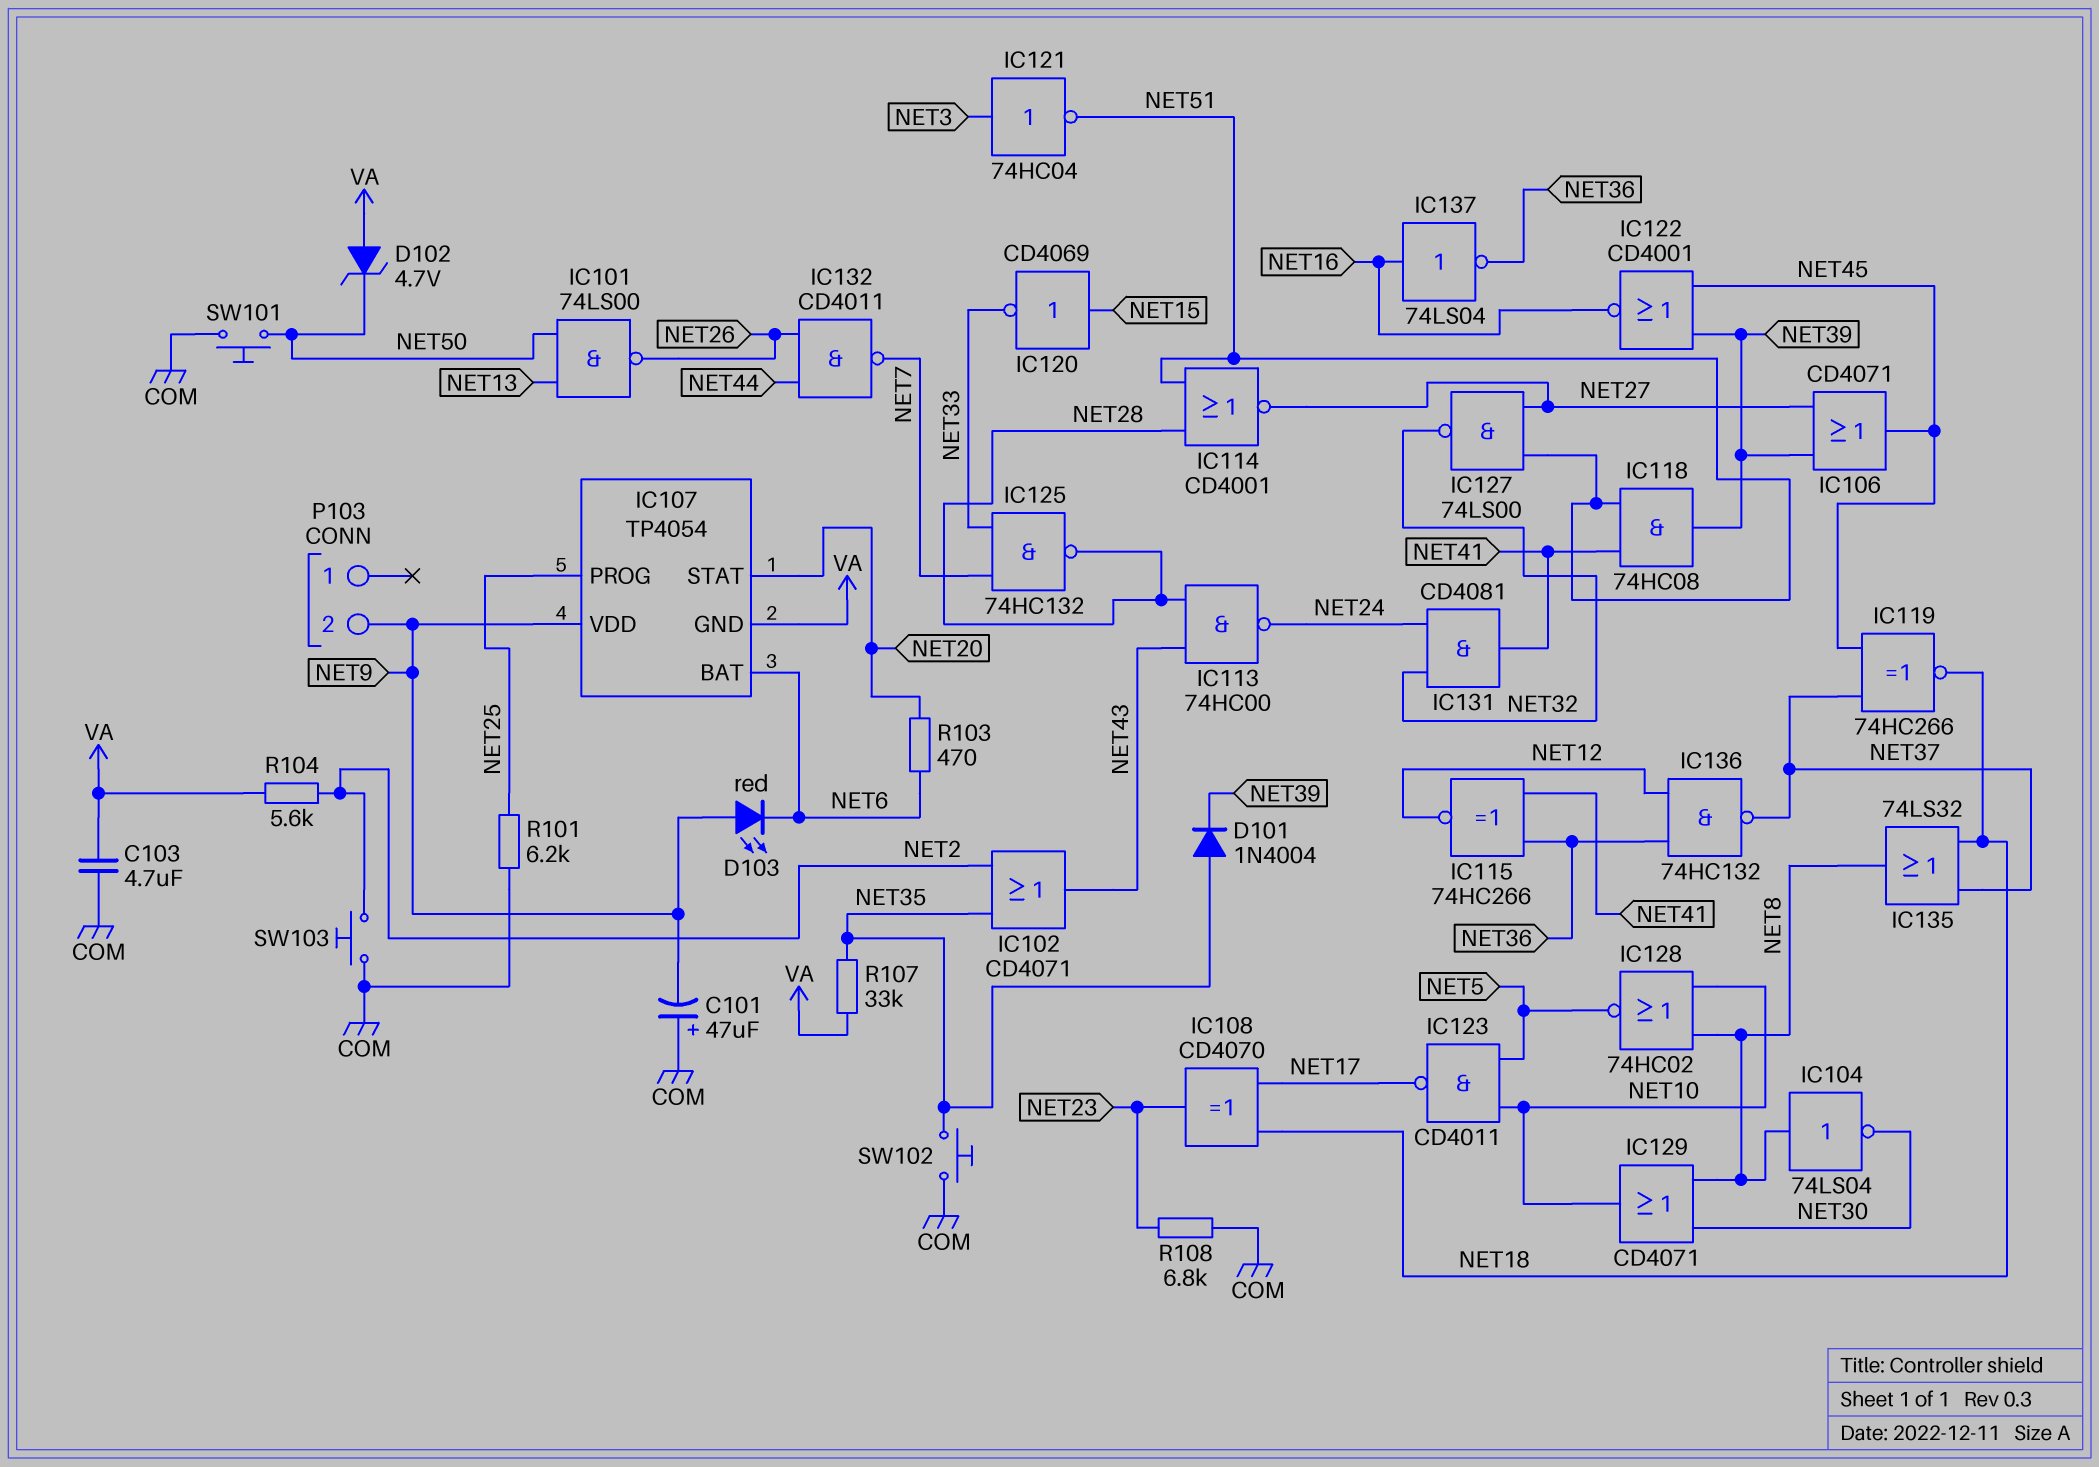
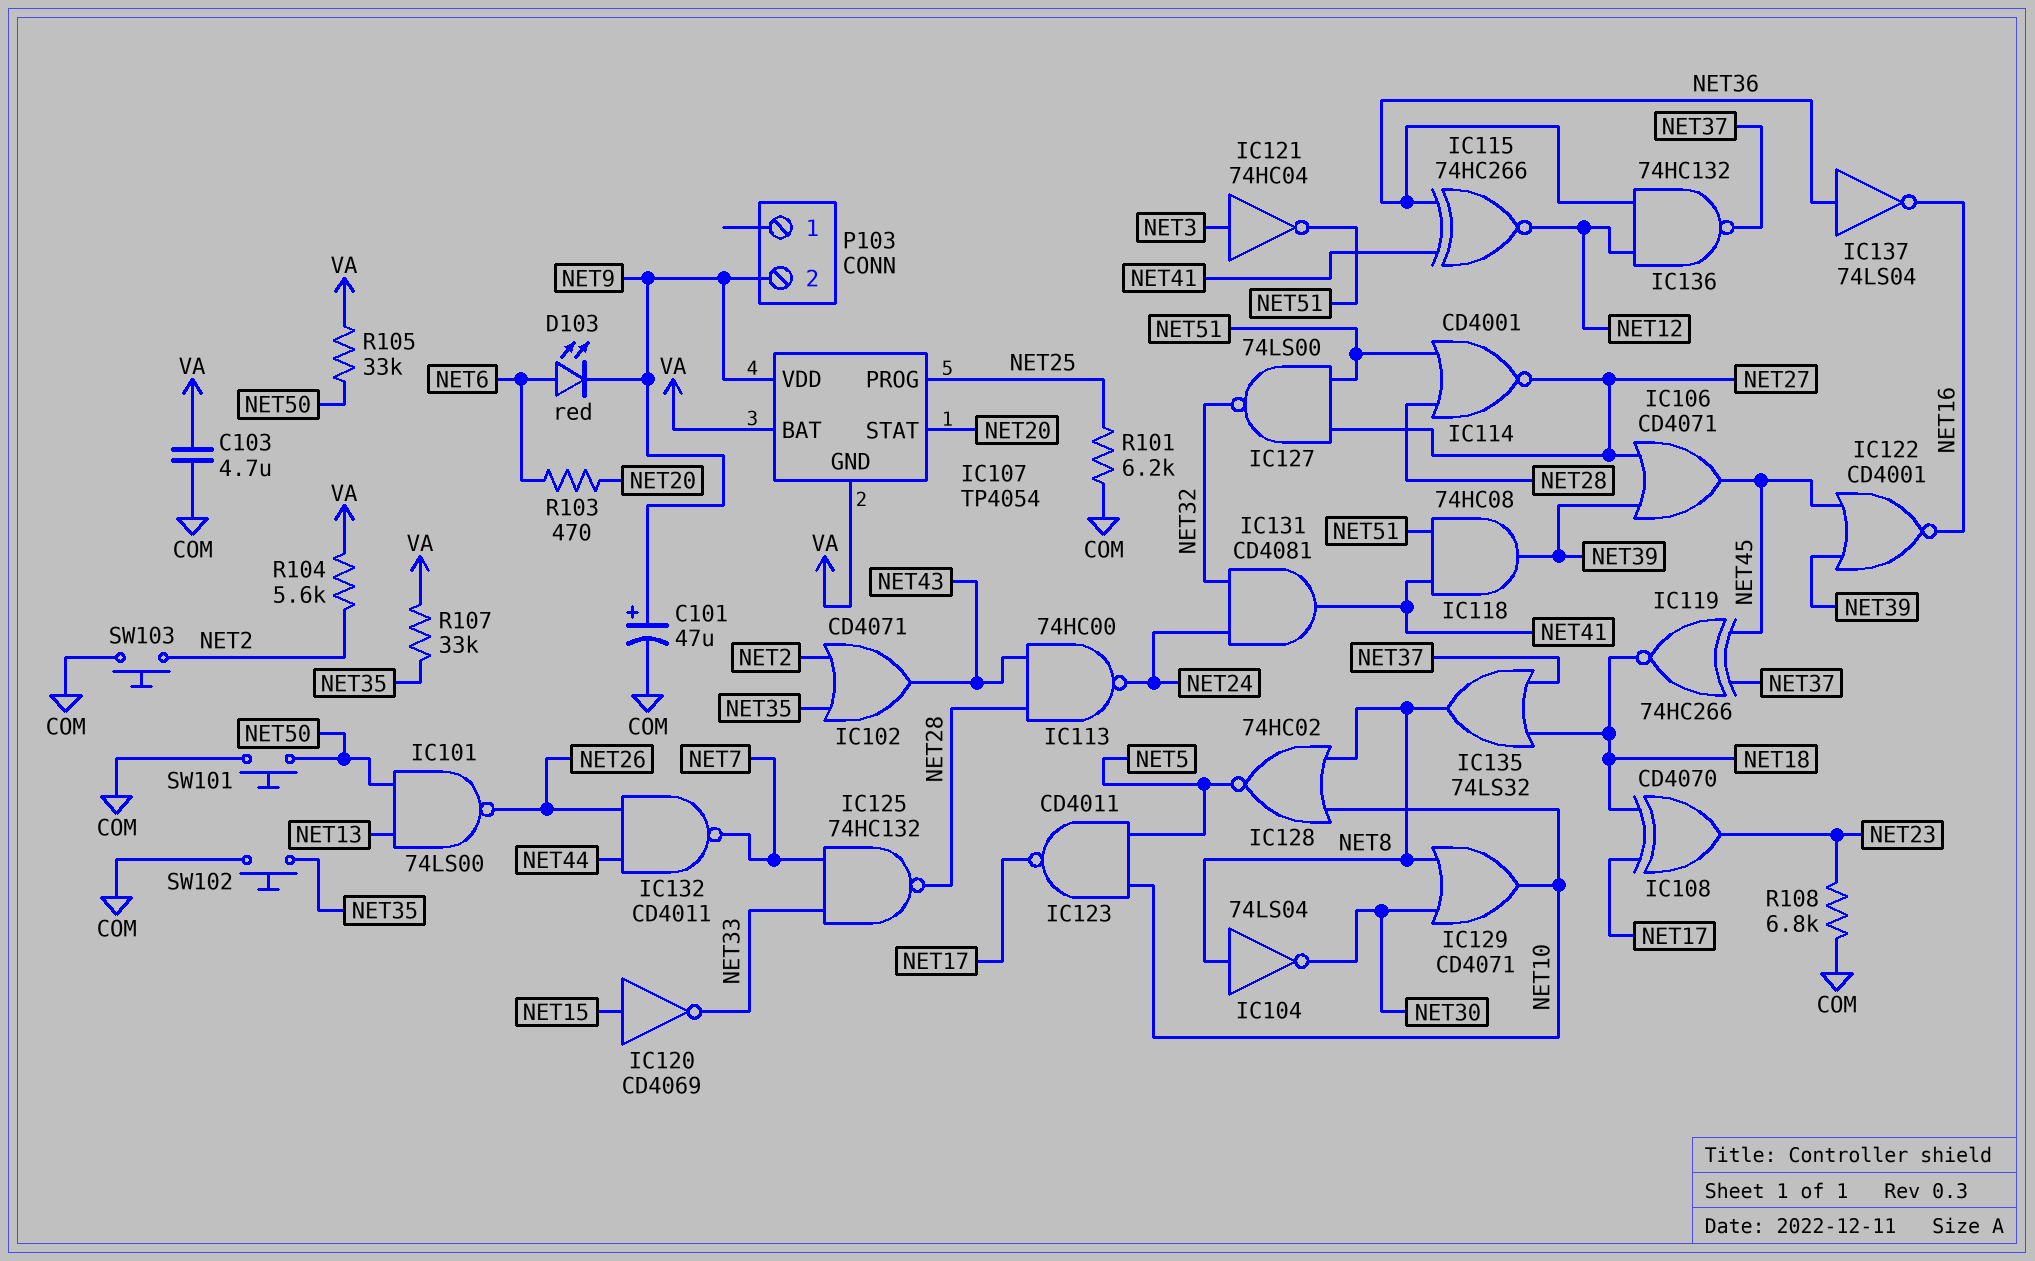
C101: 47uF (plus COM, minus NET9) -> 47uF (plus NET9, minus COM)
D101: diode 1N4004 (A NET35, K NET39) -> none
D102: zener 4.7V (A VA, K NET50) -> none
D103: LED red (A NET9, K NET6) -> LED red (A NET6, K NET9)
IC107 pin BAT: NET6 -> VA
IC137: NOT 74LS04 (in NET16, out NET36) -> NOT 74LS04 (in NET36, out NET16)
R105: none -> 33k (NET50, VA)

